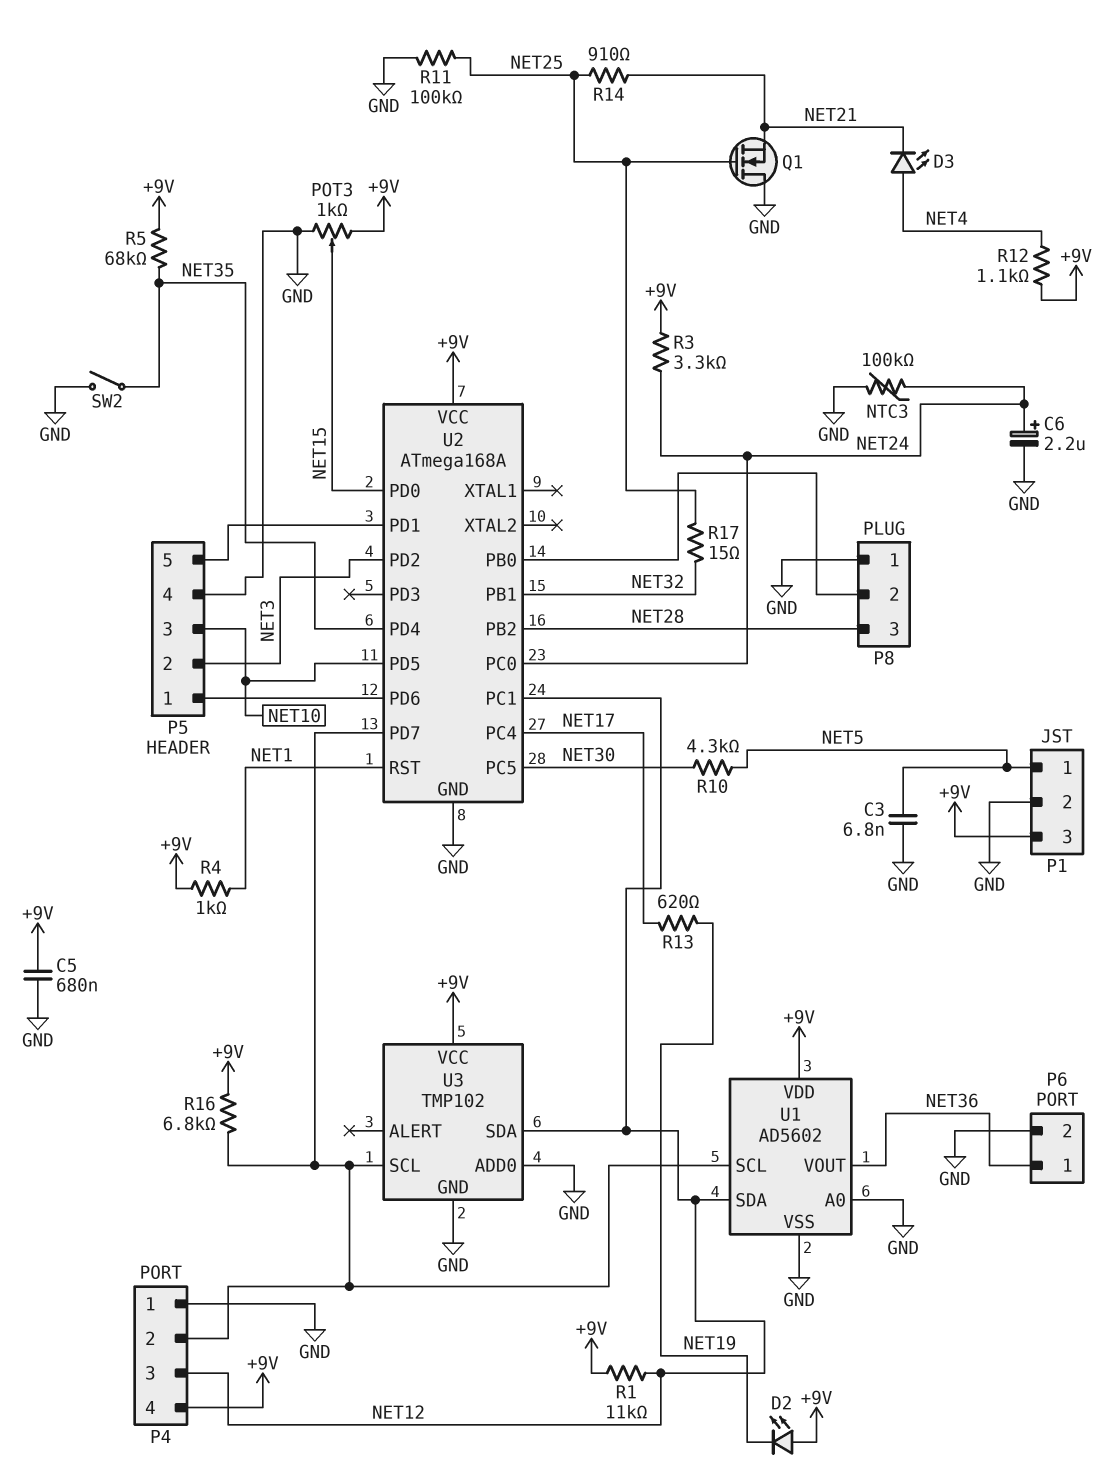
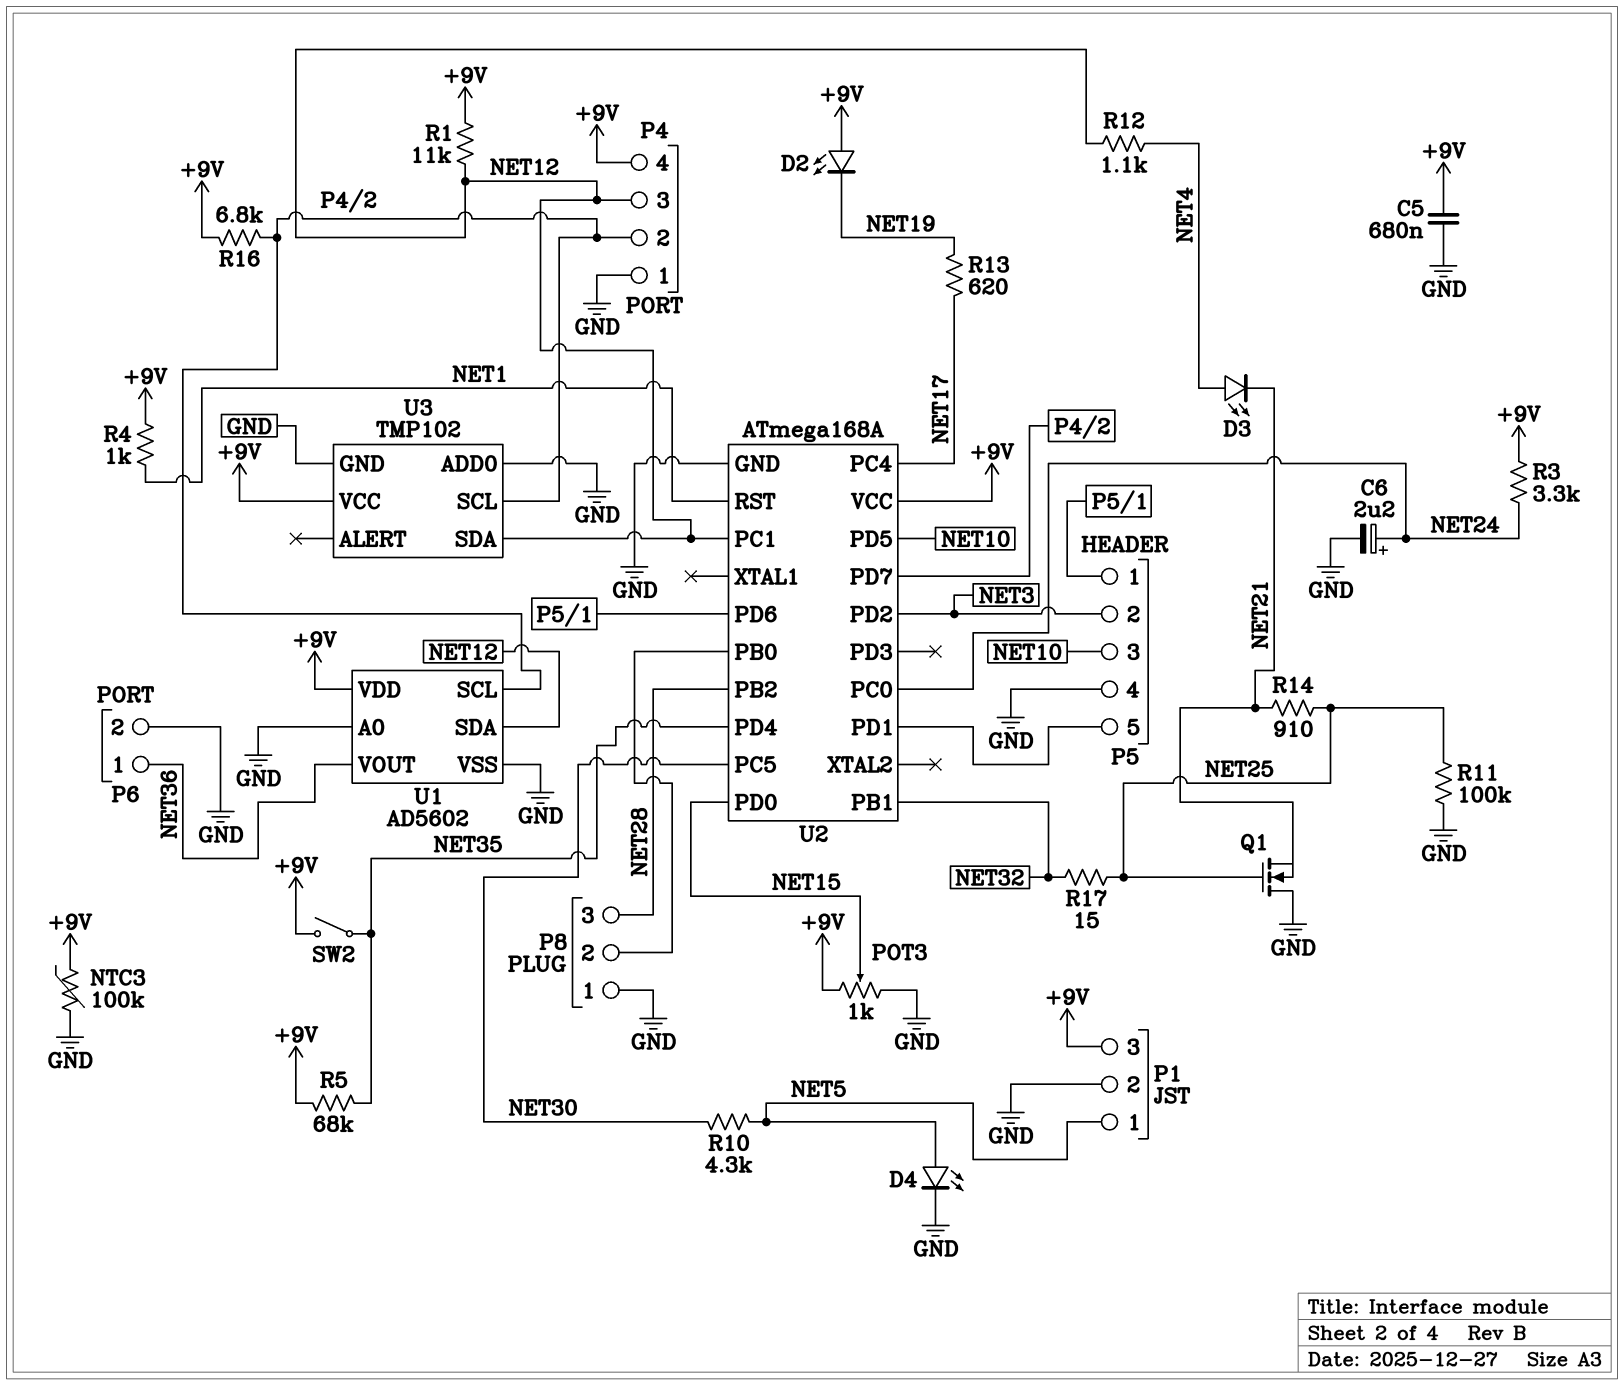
C3: 6.8nF (GND, NET5) -> none
D4: none -> LED (A NET5, K GND)
NTC3: 100k (GND, NET24) -> 100k (+9V, GND)
R12: 1.1k (+9V, NET4) -> 1.1k (NET4, NET12)
SW2: switch (GND, NET35) -> switch (+9V, NET35)

